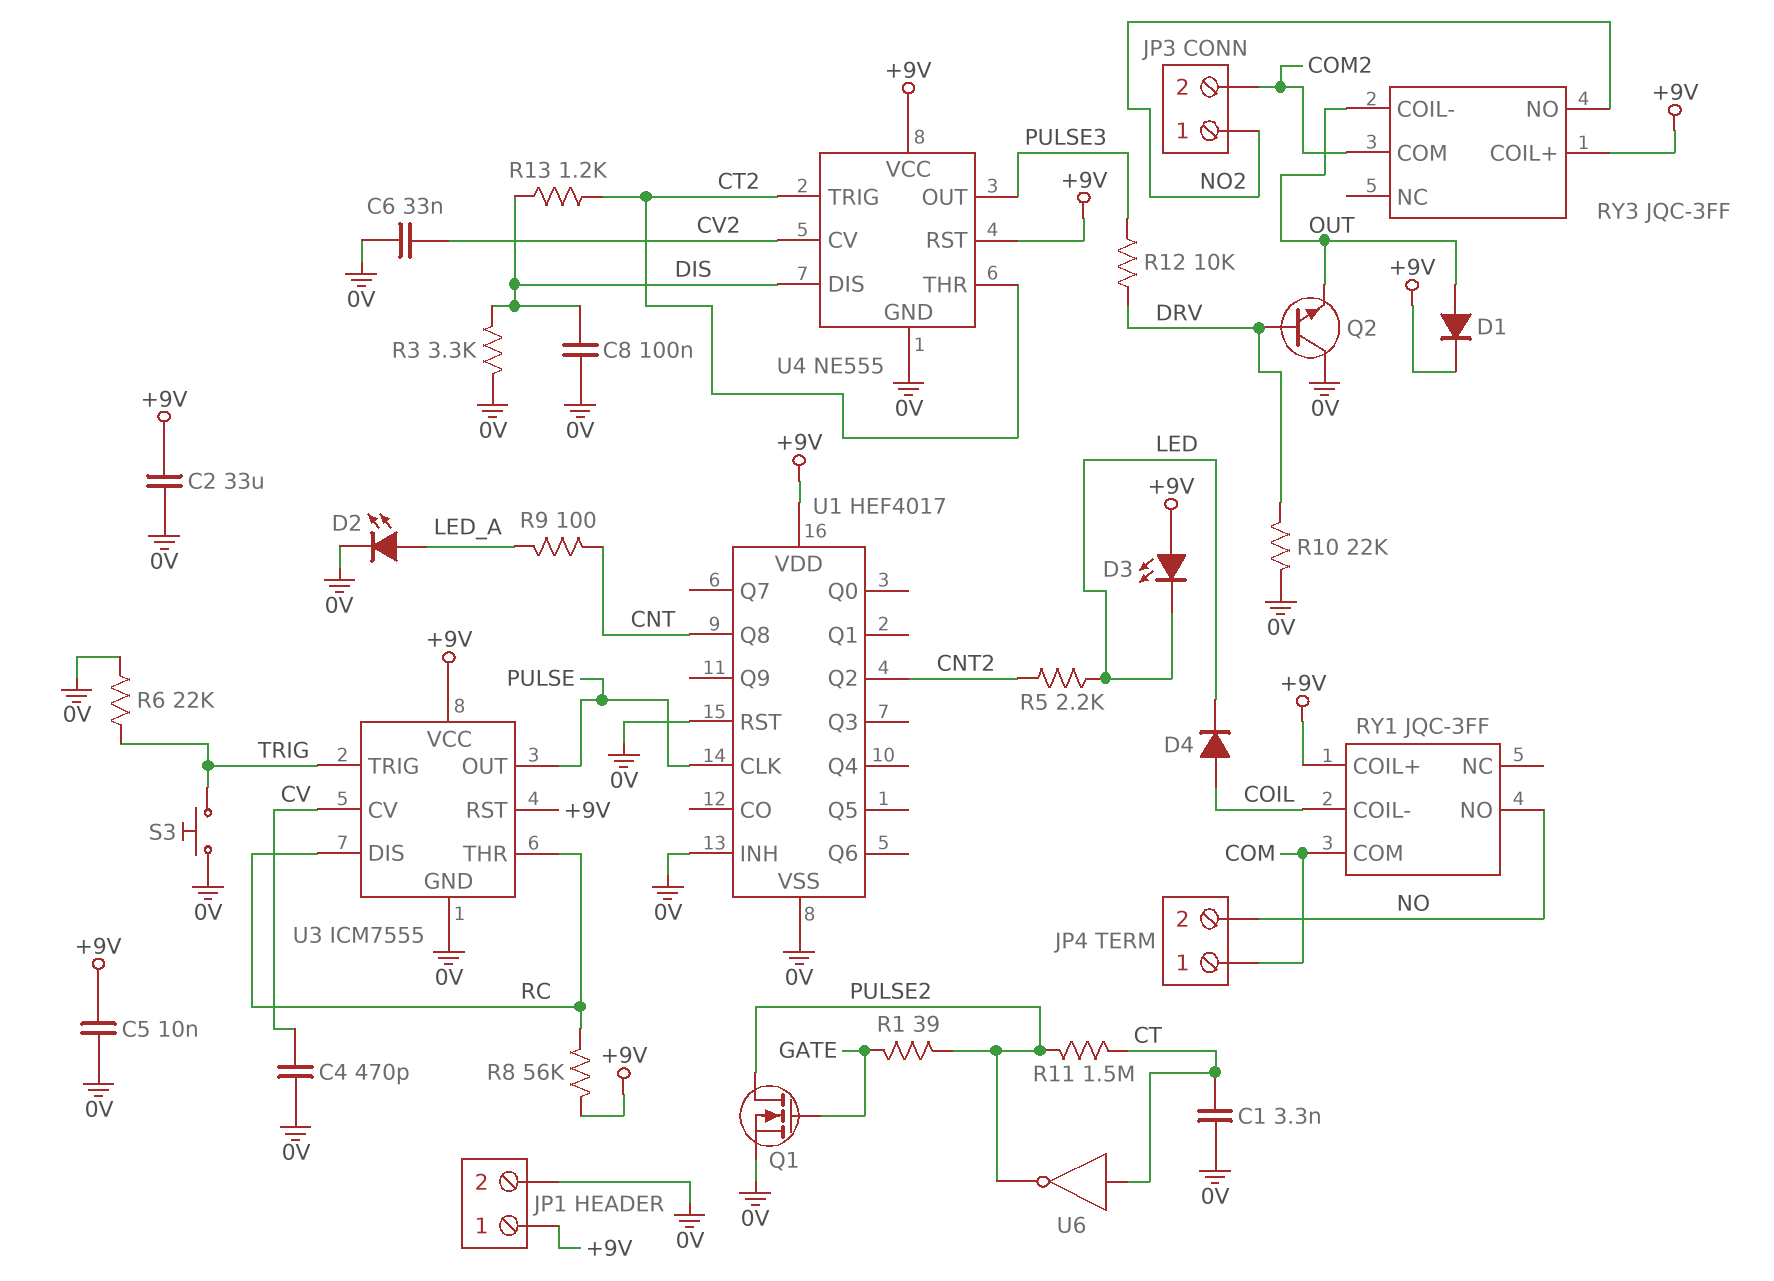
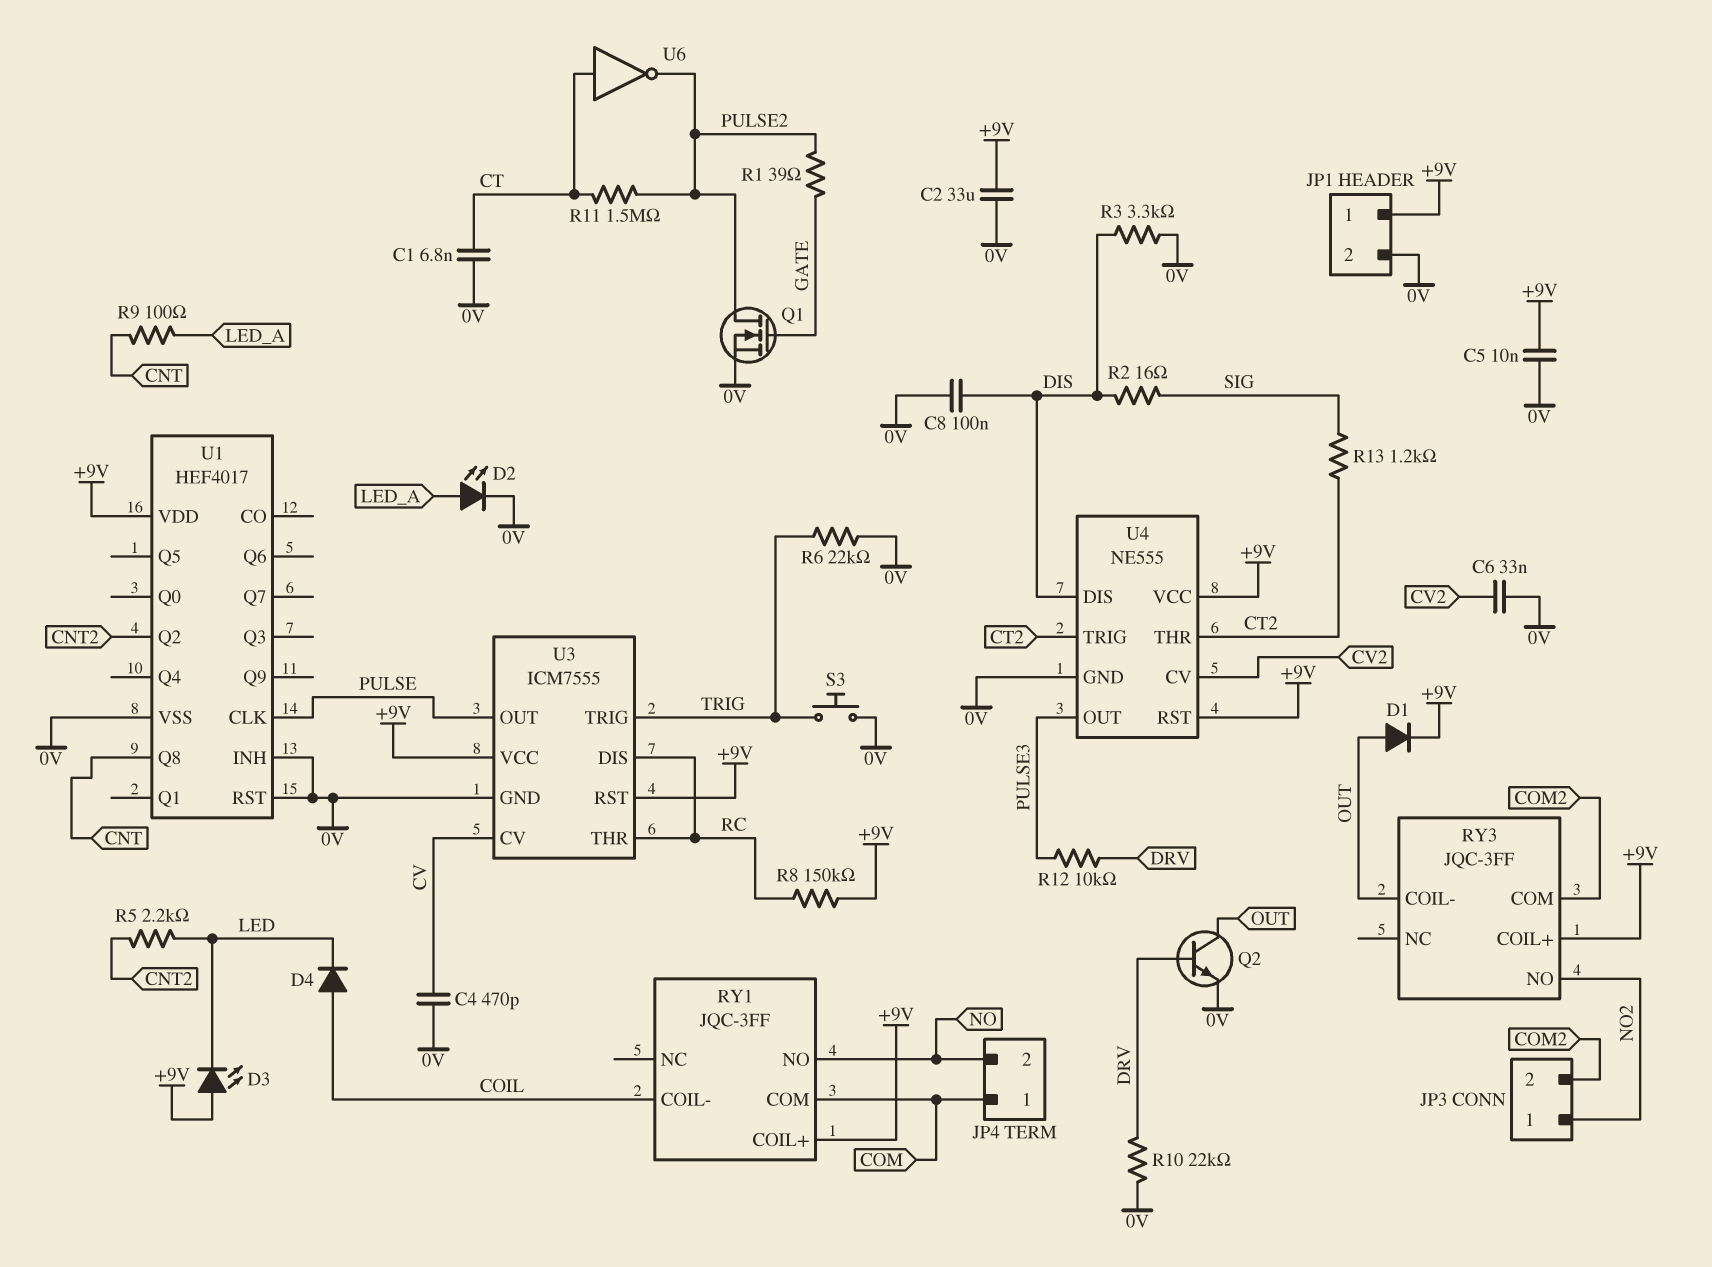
C1: 3.3nF (0V, CT) -> 6.8nF (0V, CT)
Q2: NPN (B DRV, C 0V, E OUT) -> NPN (B DRV, C OUT, E 0V)
R2: none -> 16 (DIS, SIG)
R8: 56k (+9V, RC) -> 150k (+9V, RC)
R13: 1.2k (CT2, DIS) -> 1.2k (CT2, SIG)

